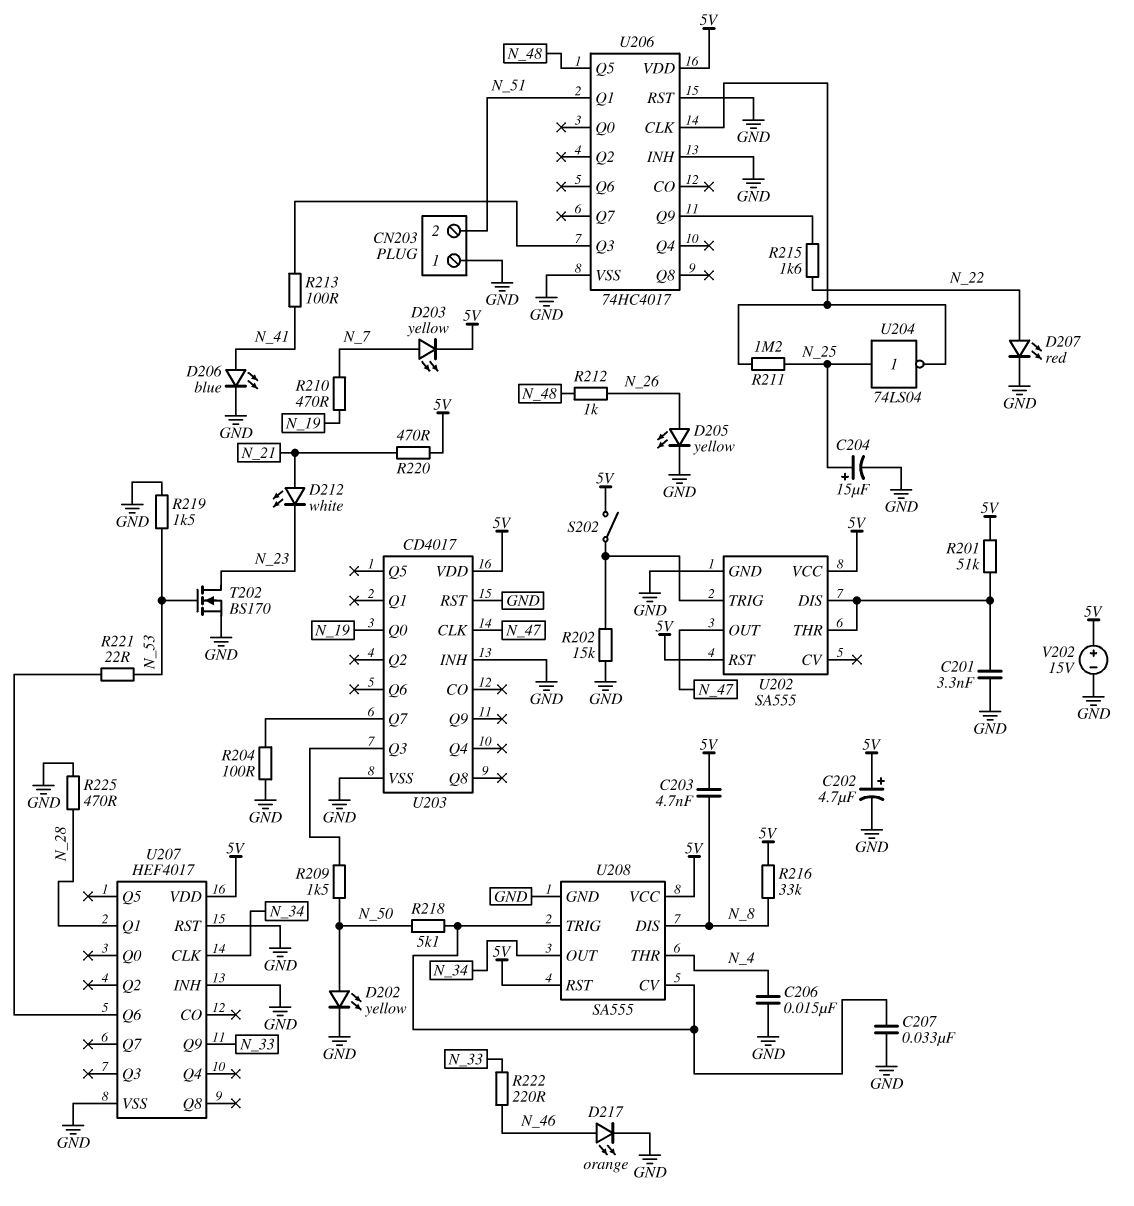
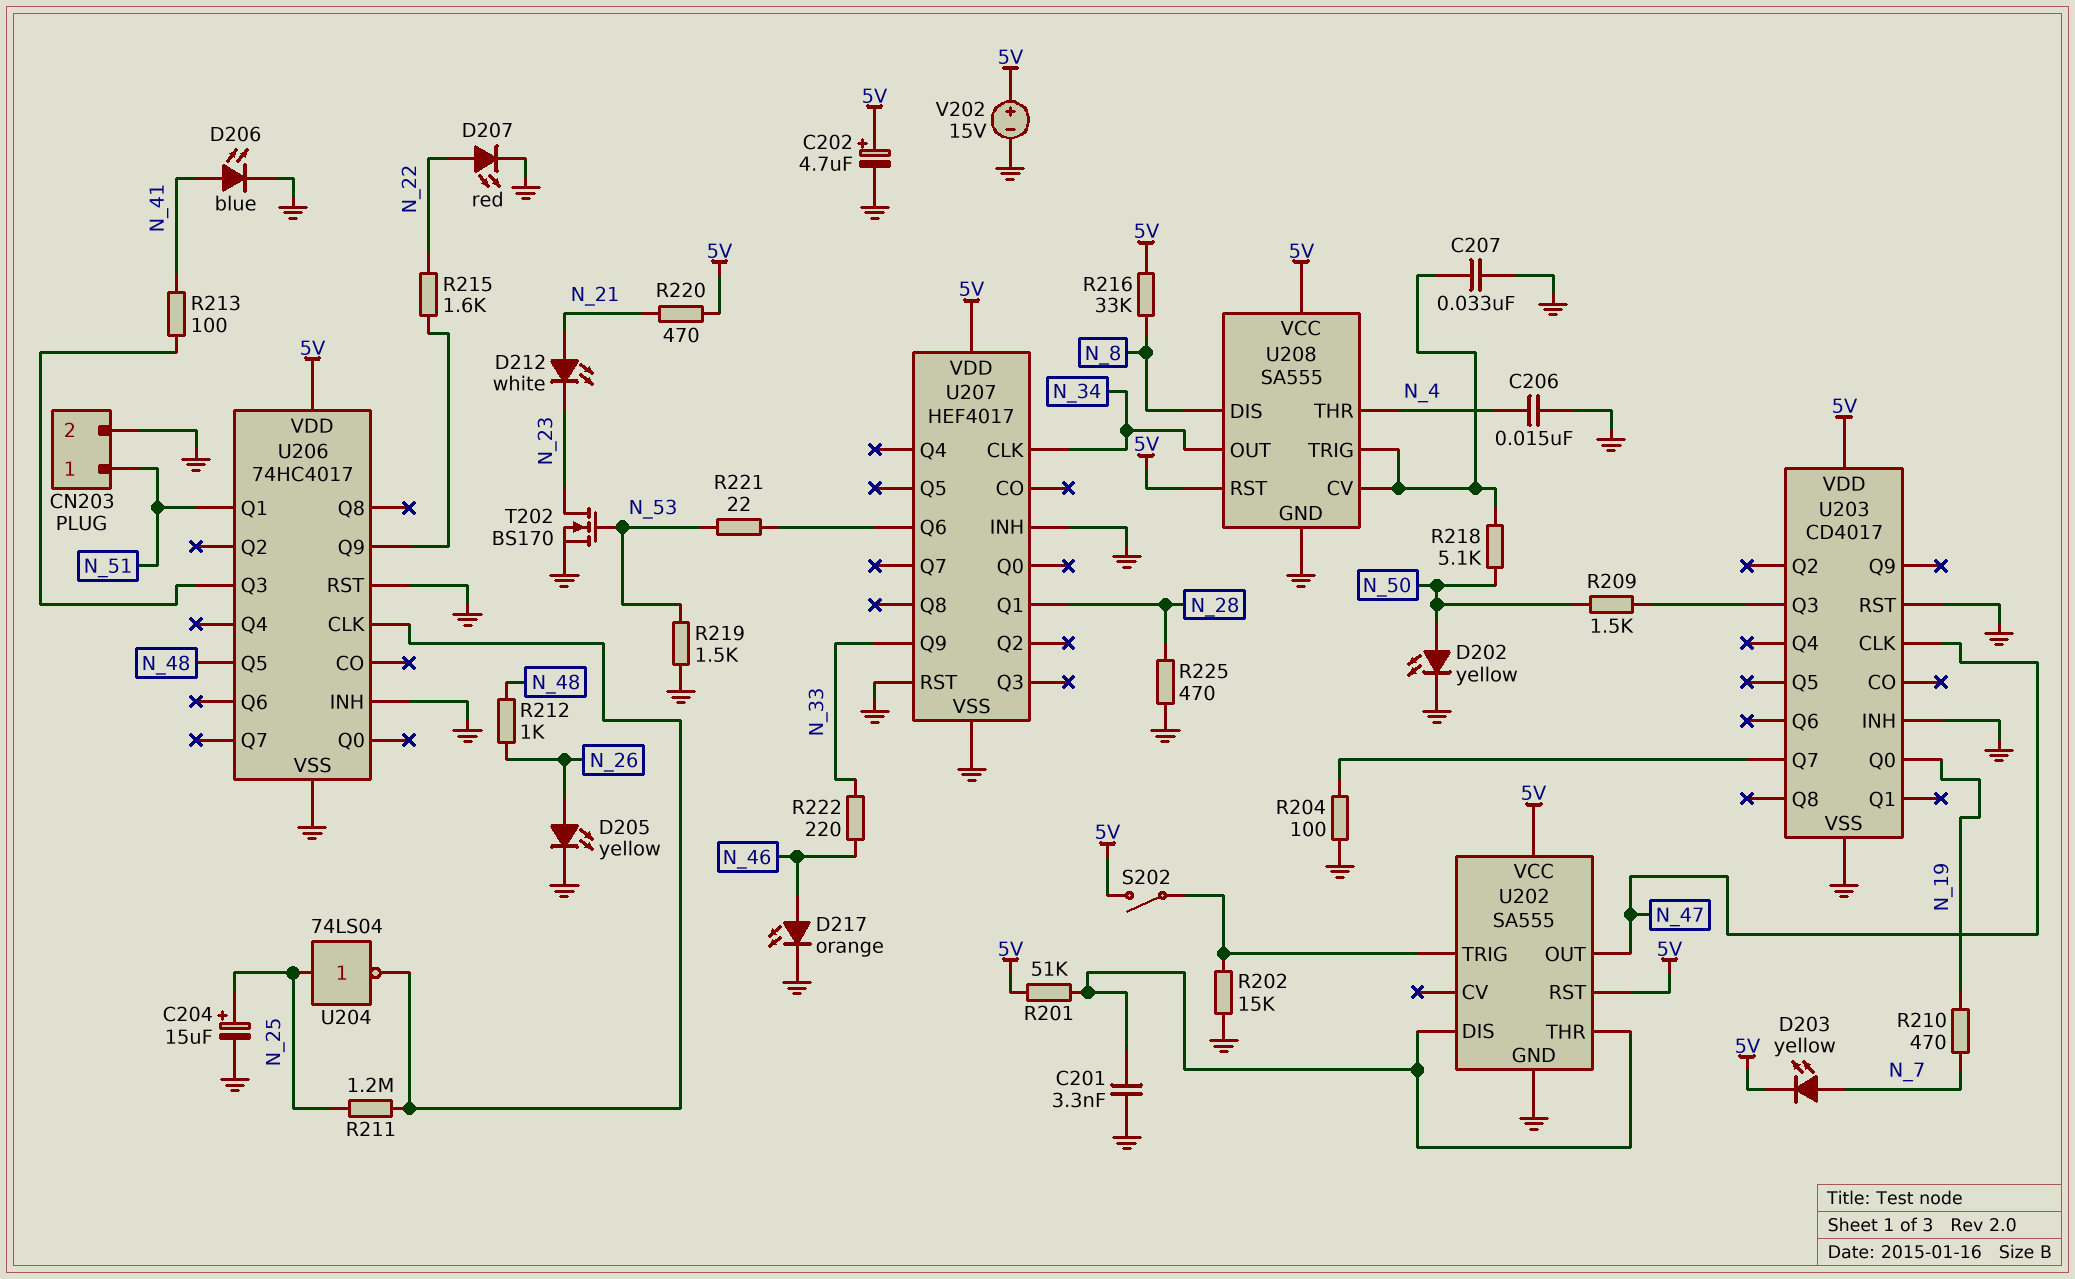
C203: 4.7nF (5V, N_8) -> none
CN203 pin 1: GND -> N_51
CN203 pin 2: N_51 -> GND

